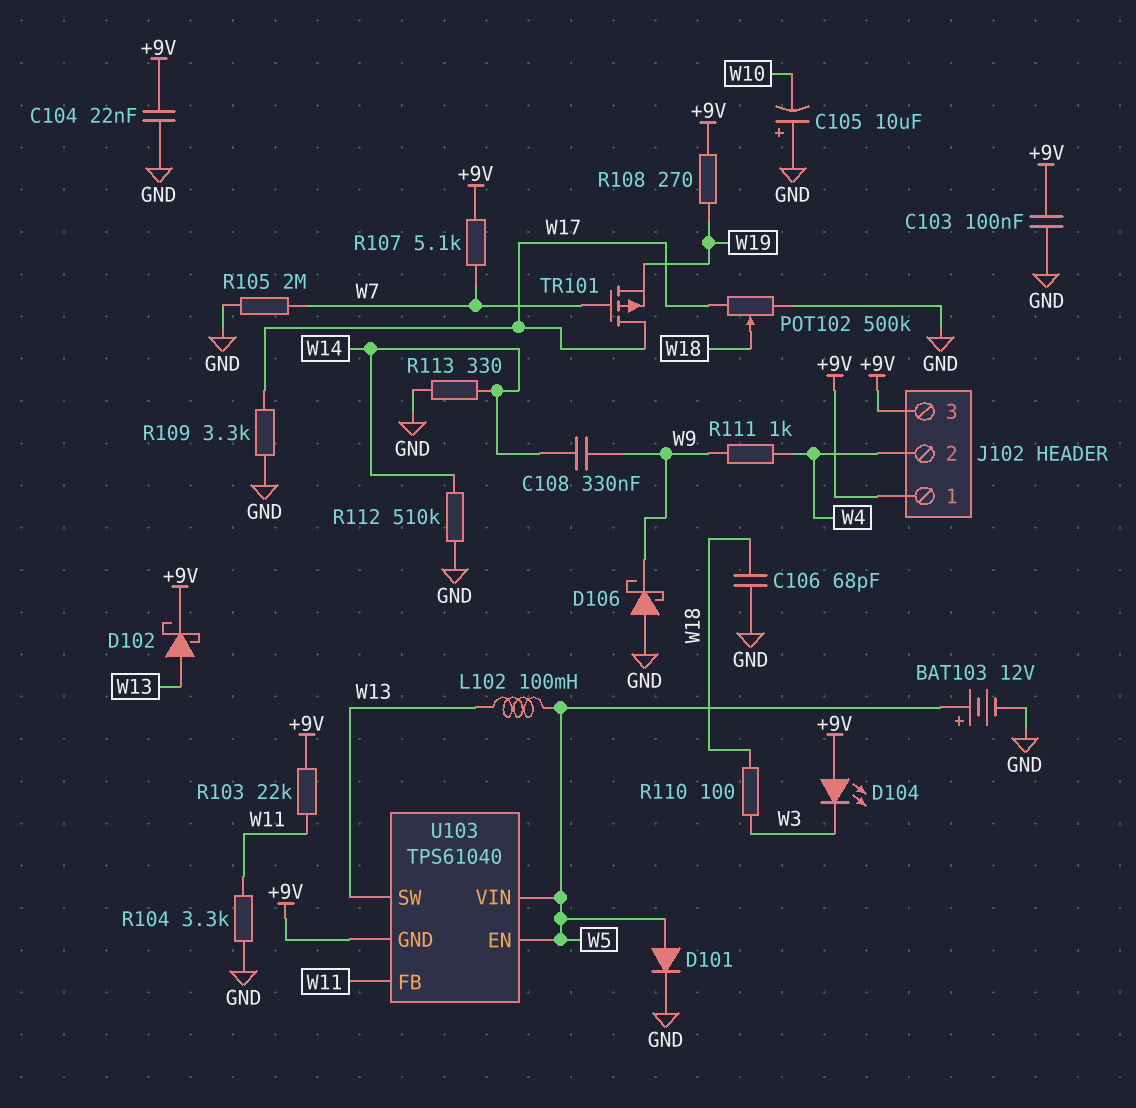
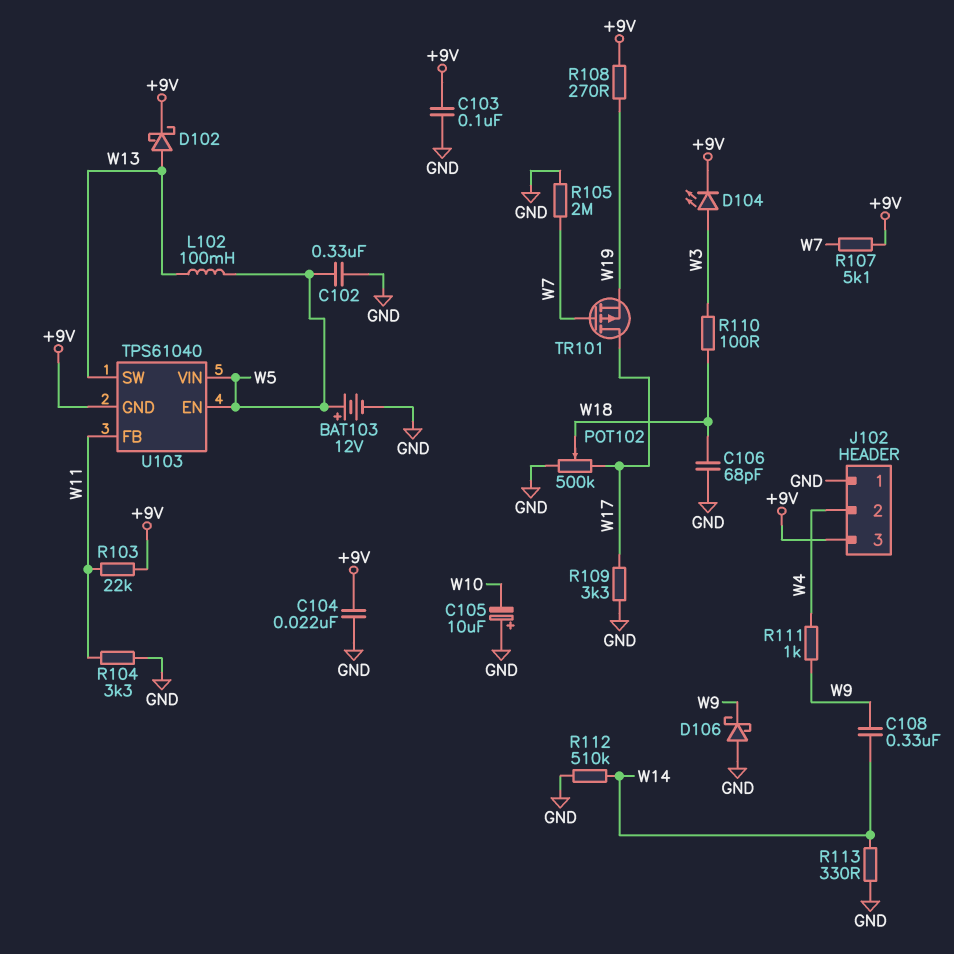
C102: none -> 330nF (GND, W5)
D101: diode (A W5, K GND) -> none
D104: LED (A +9V, K W3) -> LED (A W3, K +9V)
J102 pin 1: +9V -> GND

